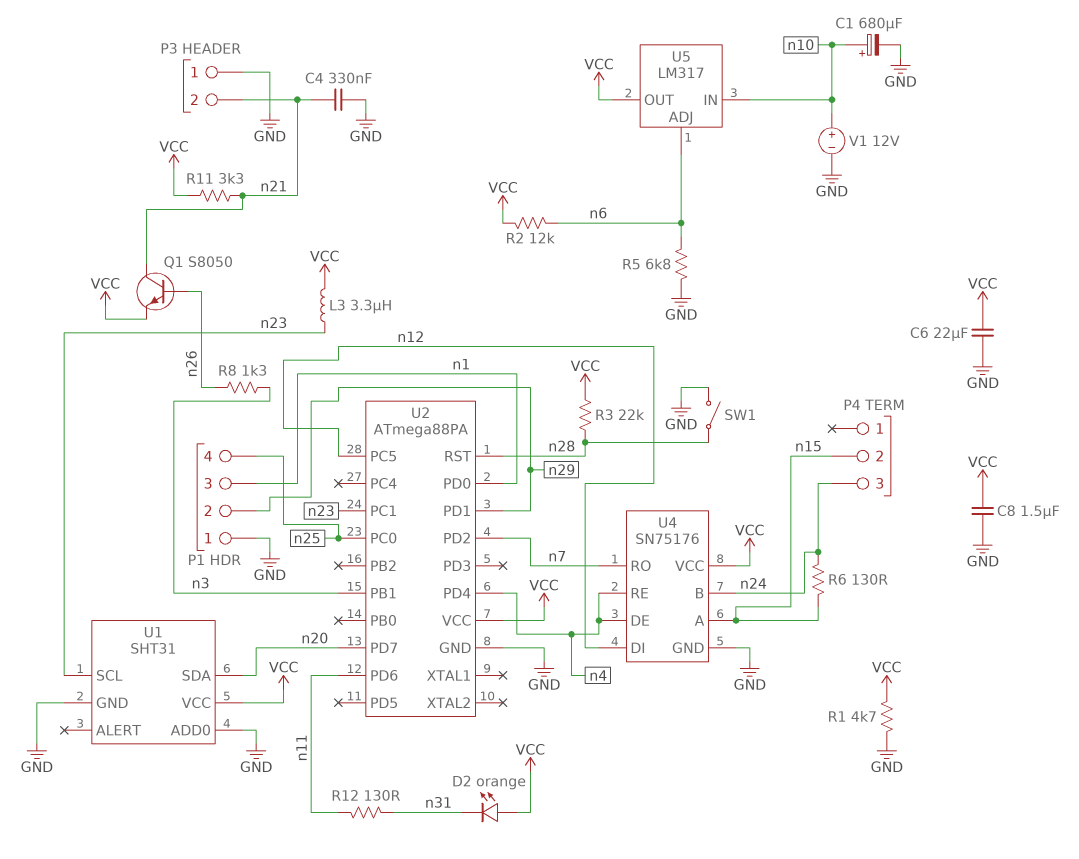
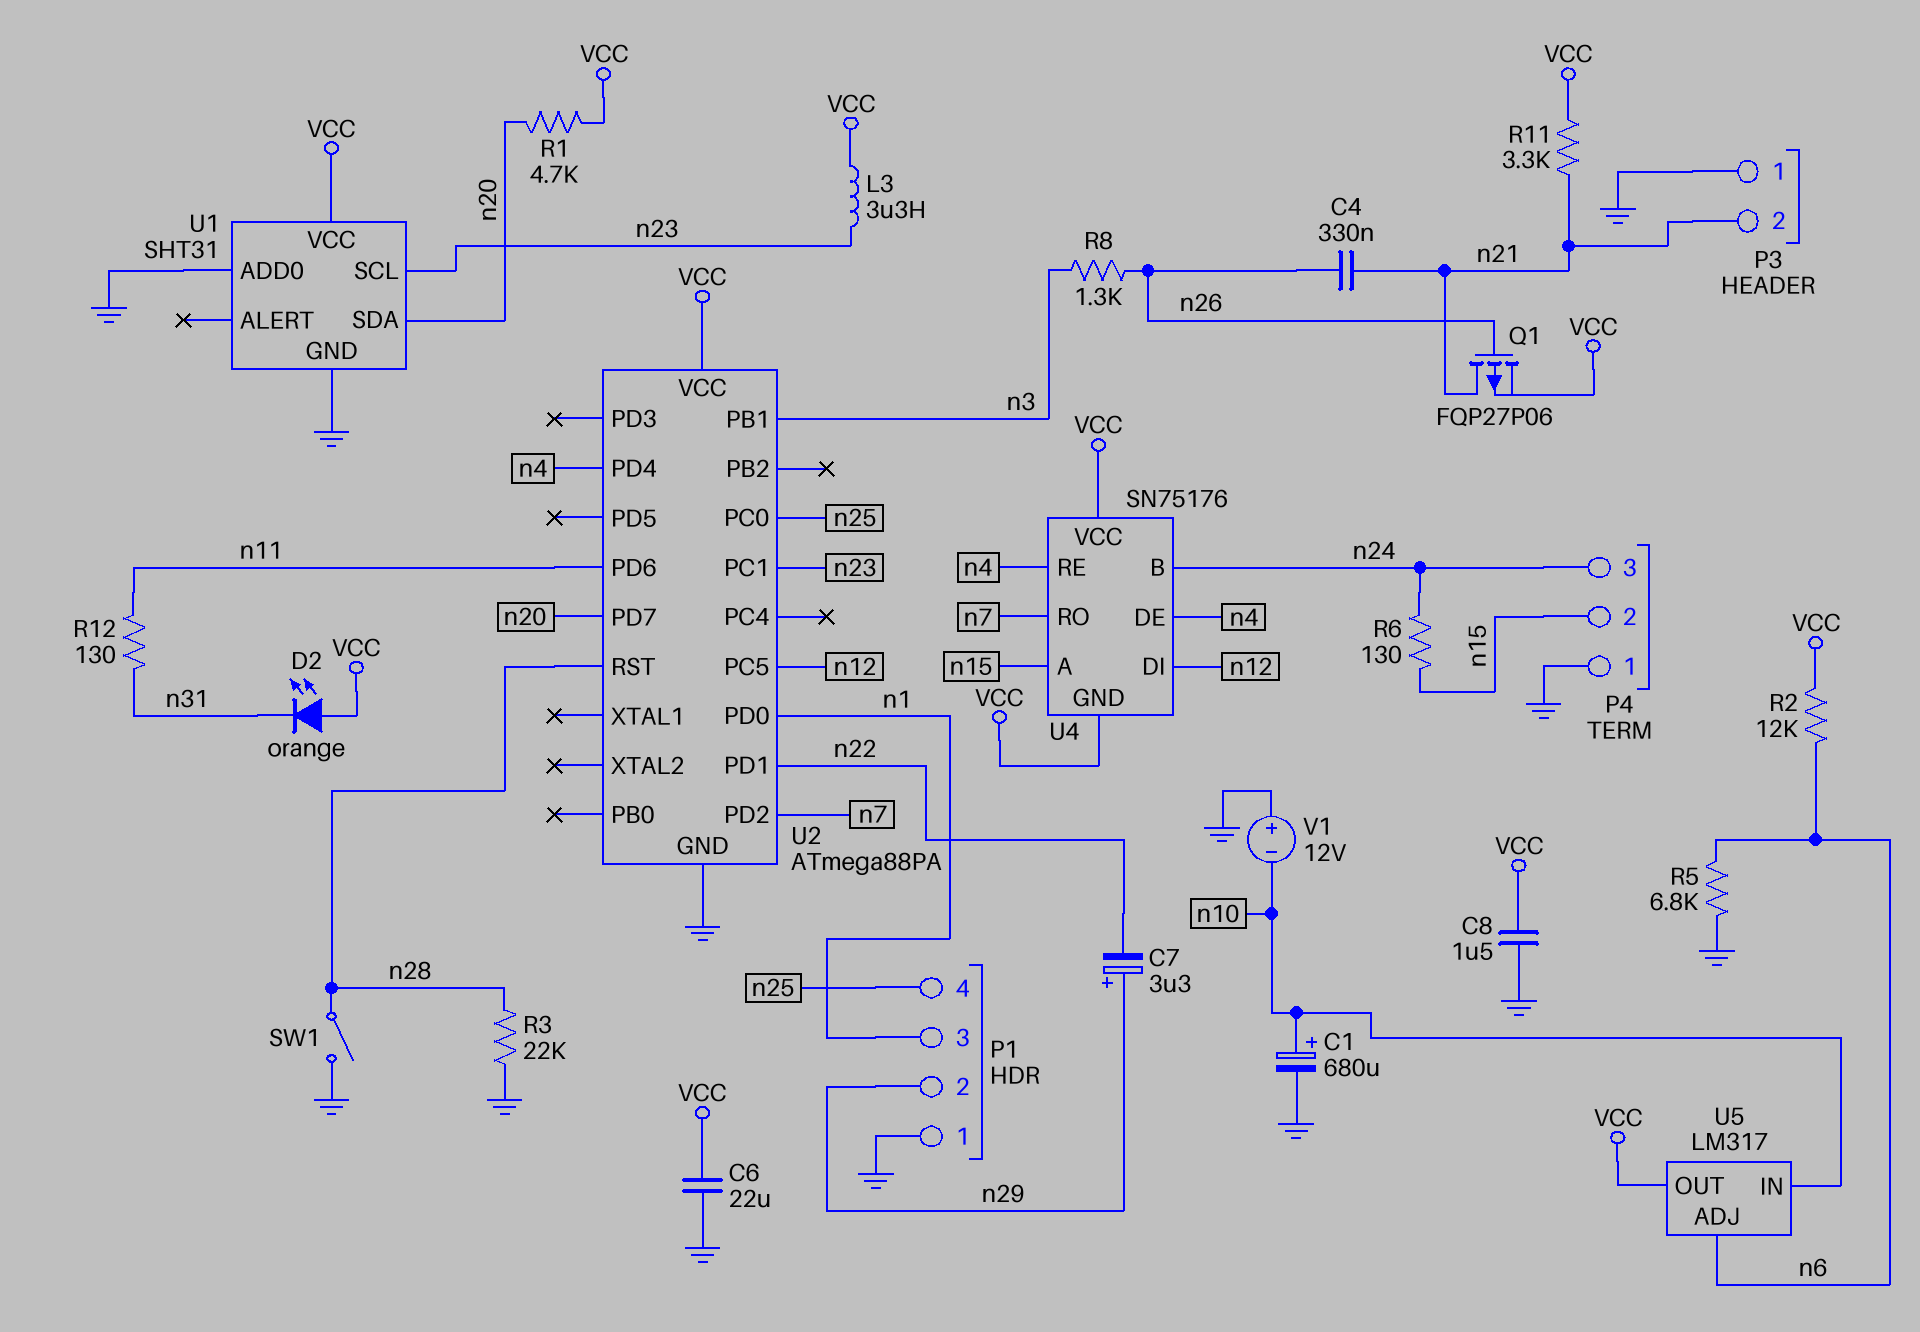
C4: 330nF (GND, n21) -> 330nF (n21, n26)
C7: none -> 3.3uF (plus n29, minus n22)
P4 pin 1: none -> GND
Q1: NPN S8050 (B n26, C n21, E VCC) -> PMOS FQP27P06 (G n26, D n21, S VCC)
R1: 4.7k (GND, VCC) -> 4.7k (VCC, n20)
R3: 22k (VCC, n28) -> 22k (GND, n28)
U2 pin PD1: n29 -> n22
U4 pin GND: GND -> VCC
V1: 12V (plus n10, minus GND) -> 12V (plus GND, minus n10)

